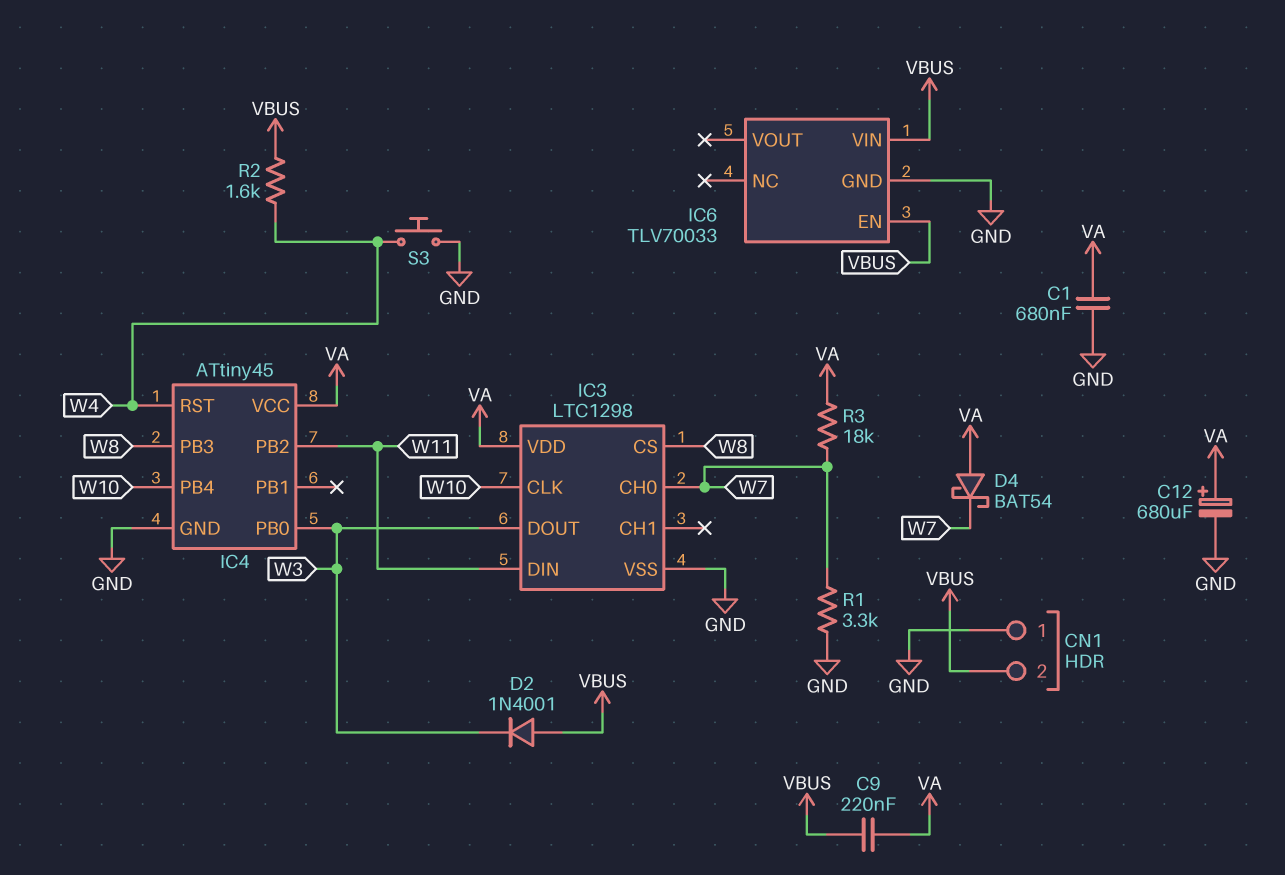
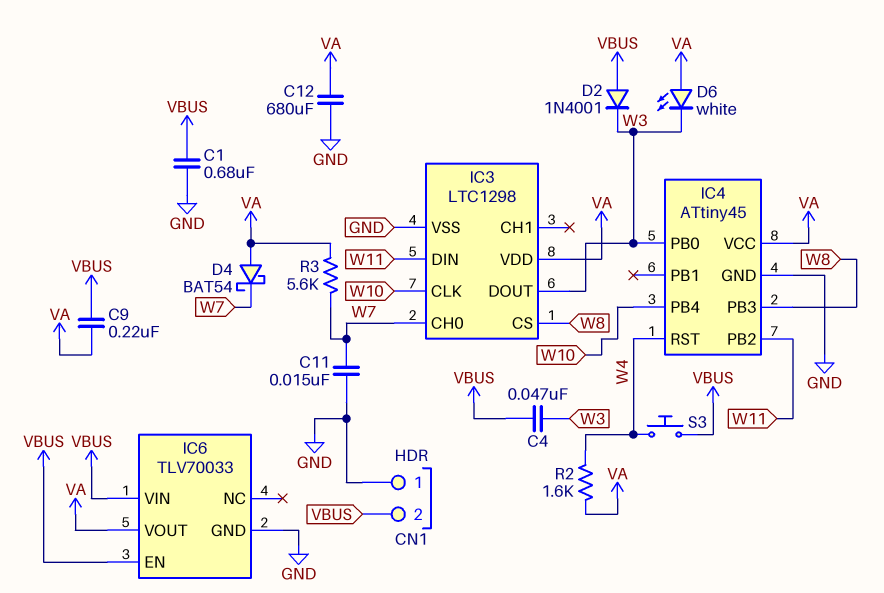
C1: 680nF (GND, VA) -> 680nF (GND, VBUS)
C4: none -> 47nF (VBUS, W3)
C11: none -> 15nF (GND, W7)
C12: 680uF (plus VA, minus GND) -> 680uF (GND, VA)
D6: none -> LED white (A VA, K W3)
IC6 pin VOUT: none -> VA
R1: 3.3k (GND, W7) -> none
R2: 1.6k (VBUS, W4) -> 1.6k (VA, W4)
R3: 18k (VA, W7) -> 5.6k (VA, W7)
S3: button (GND, W4) -> button (VBUS, W4)

